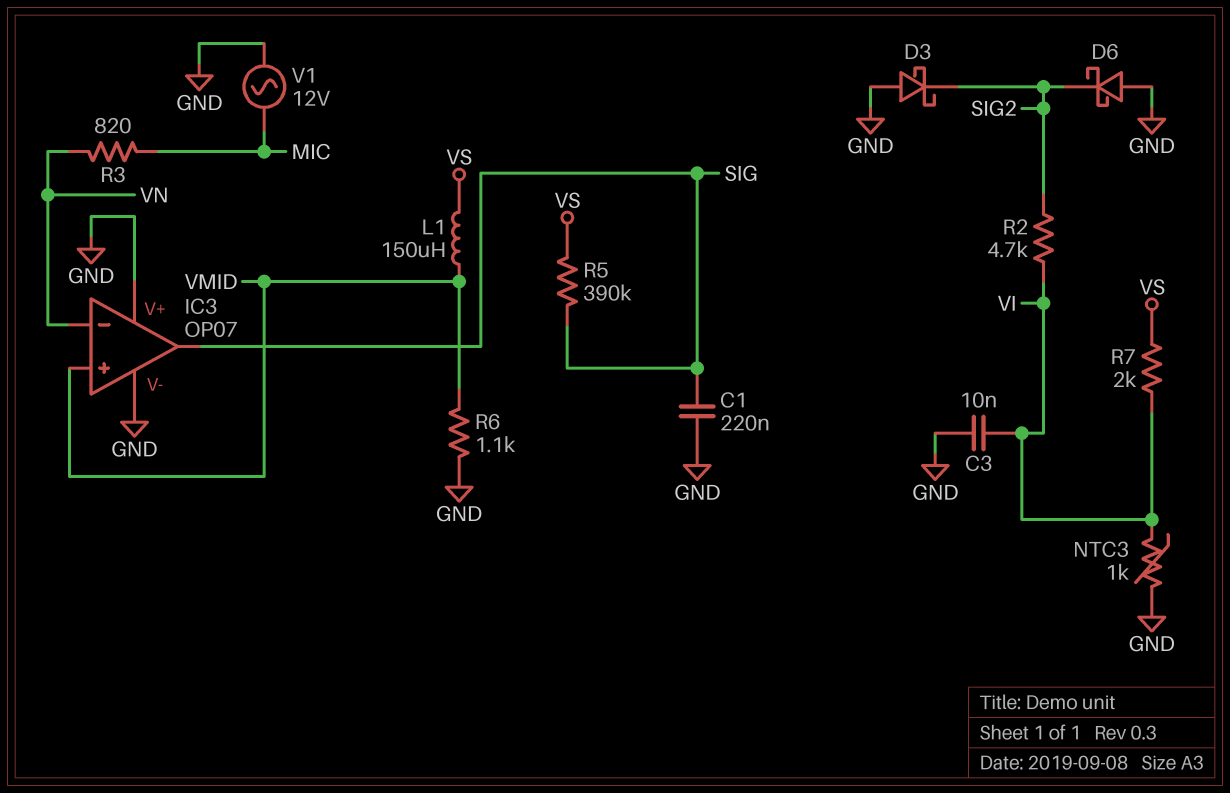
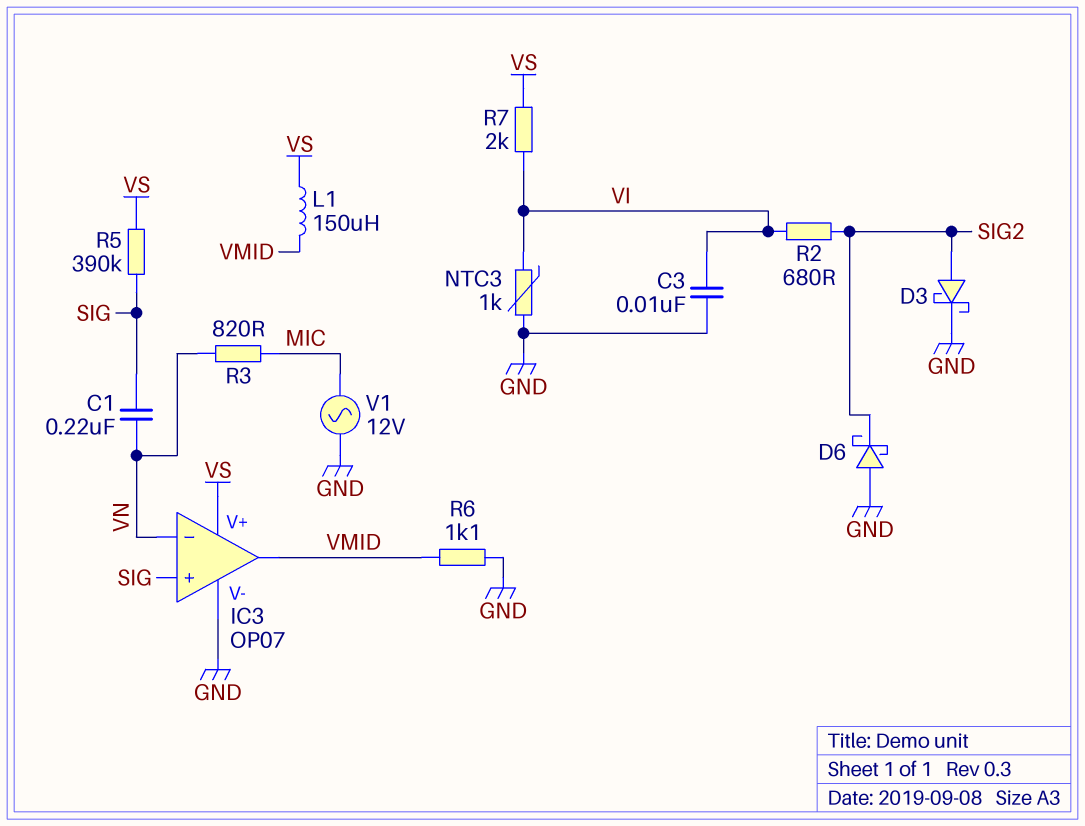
C1: 220nF (GND, SIG) -> 220nF (SIG, VN)
D3: schottky (A GND, K SIG2) -> schottky (A SIG2, K GND)
IC3 pin V+: GND -> VS
IC3 pin in+: VMID -> SIG
IC3 pin out: SIG -> VMID
R2: 4.7k (SIG2, VI) -> 680 (SIG2, VI)

